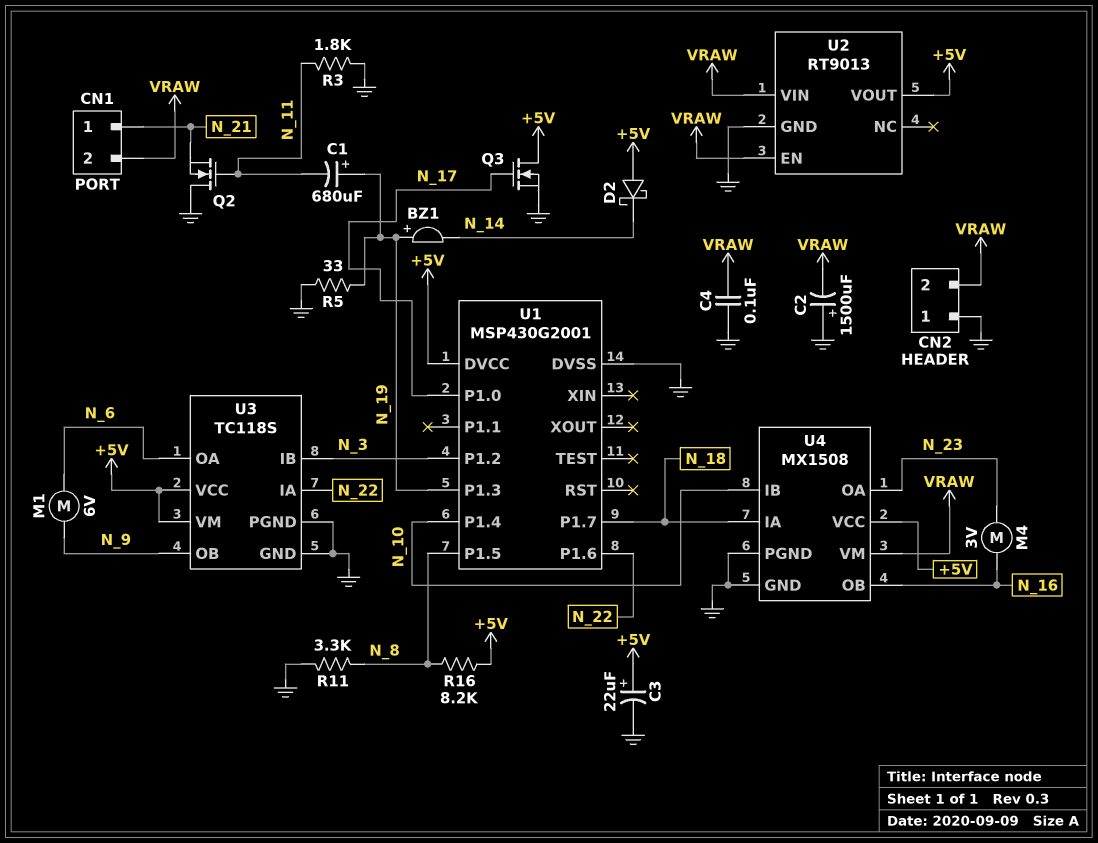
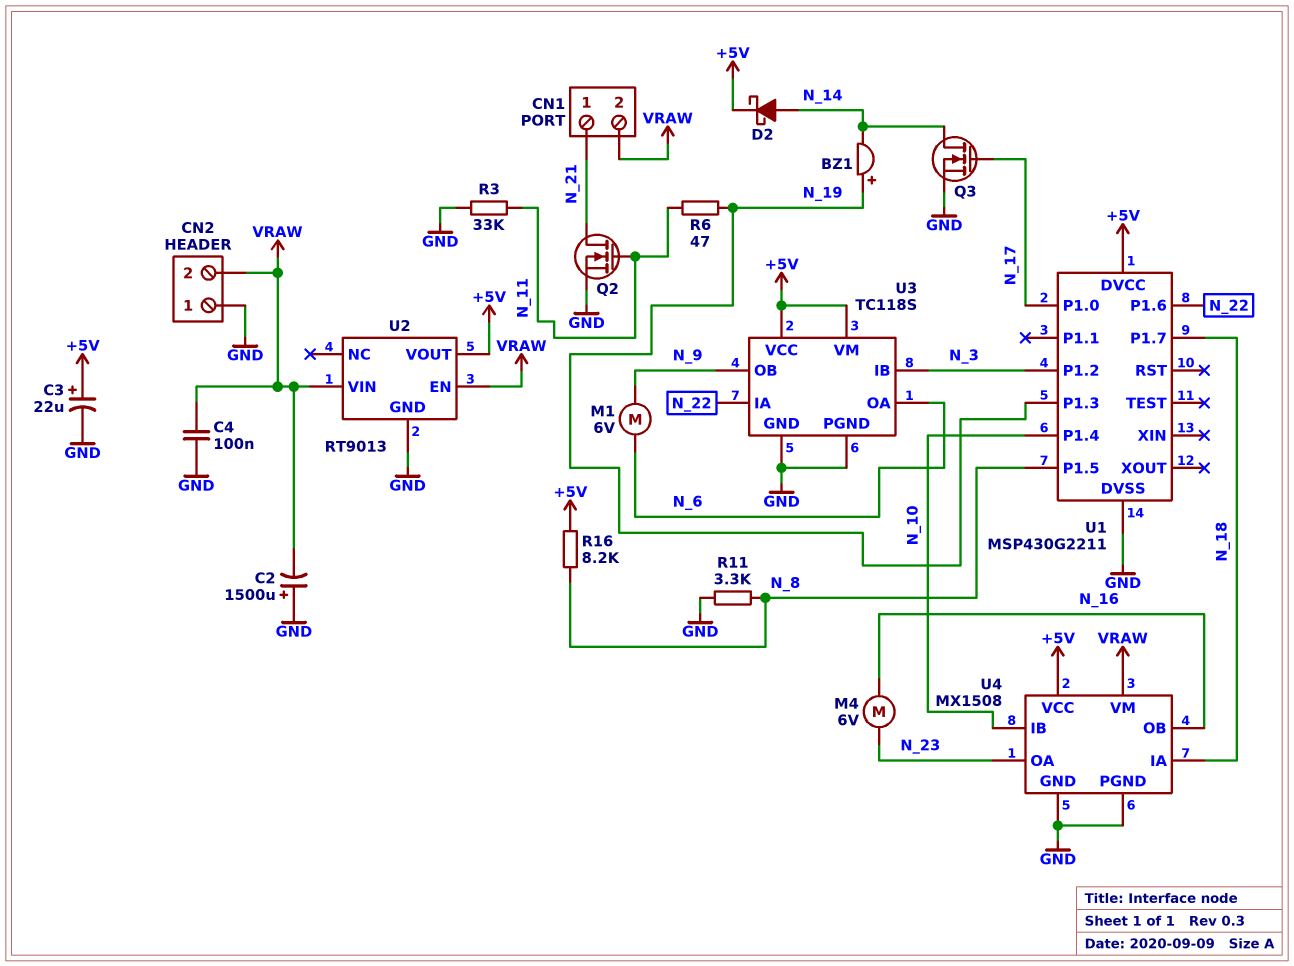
C1: 680uF (plus N_19, minus N_11) -> none
D2: schottky (A +5V, K N_14) -> schottky (A N_14, K +5V)
M4: motor 3V (N_16, N_23) -> motor 6V (N_16, N_23)
Q2: NMOS (G N_11, D GND, S N_21) -> NMOS (G N_11, D N_21, S GND)
Q3: NMOS (G N_17, D +5V, S GND) -> NMOS (G N_17, D N_14, S GND)
R3: 1.8k (GND, N_11) -> 33k (GND, N_11)
R5: 33 (GND, N_19) -> none
R6: none -> 47 (N_11, N_19)
U1: MSP430G2001 -> MSP430G2211

